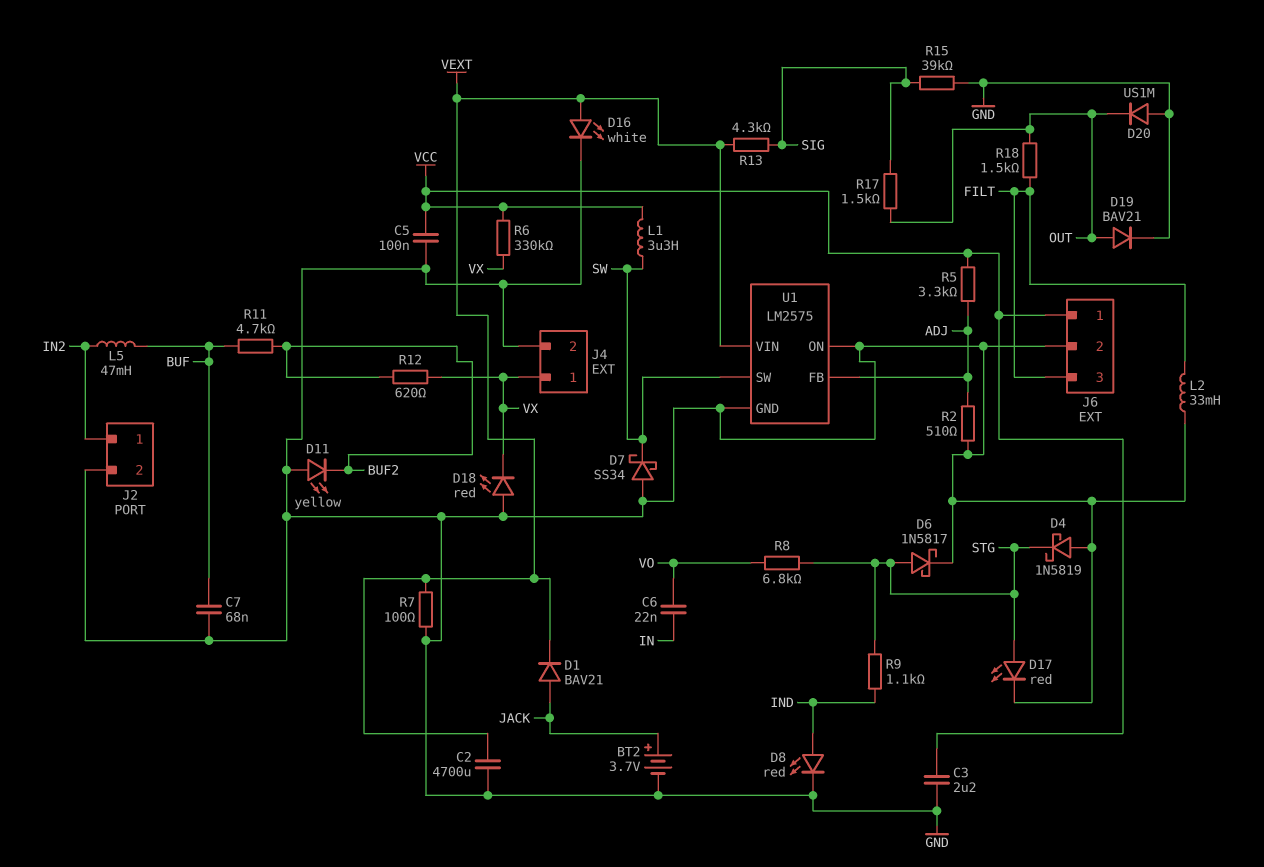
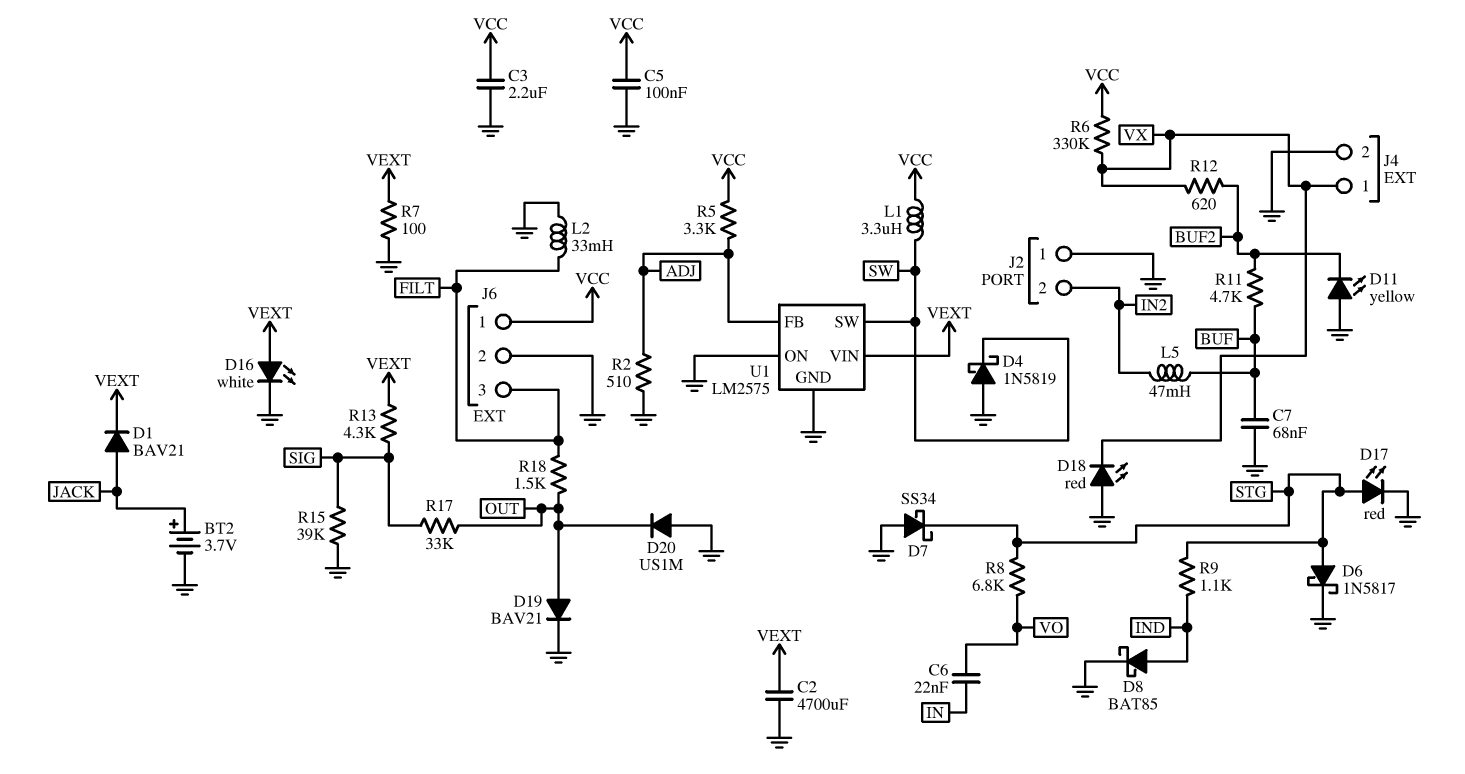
D4: schottky 1N5819 (A GND, K STG) -> schottky 1N5819 (A GND, K SW)
D7: schottky SS34 (A GND, K SW) -> schottky SS34 (A GND, K STG)
D8: LED red (A IND, K GND) -> schottky BAT85 (A IND, K GND)
J2 pin 1: IN2 -> GND
J2 pin 2: GND -> IN2
R17: 1.5k (OUT, SIG) -> 33k (OUT, SIG)

